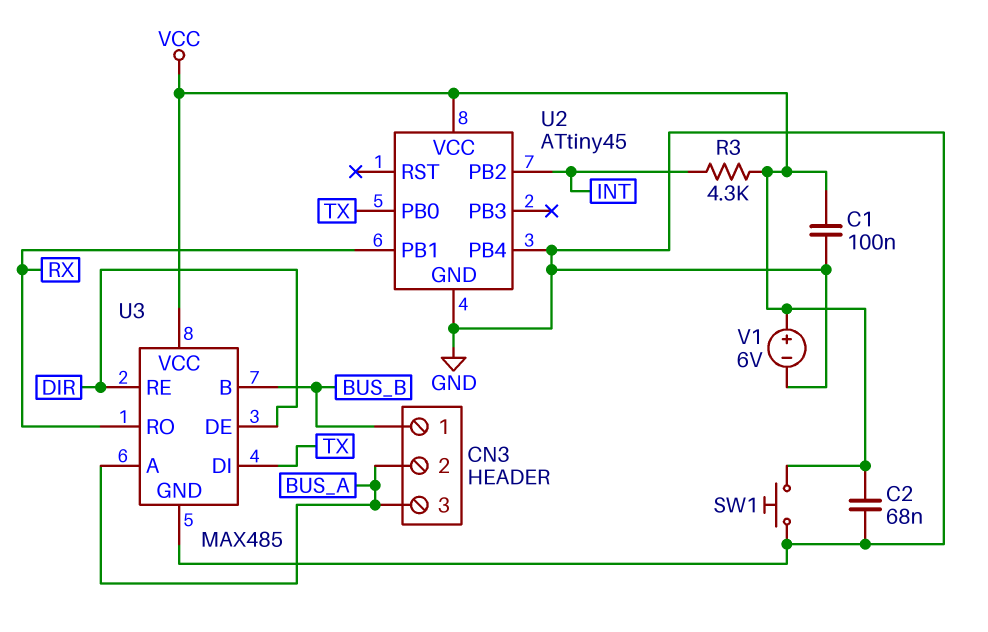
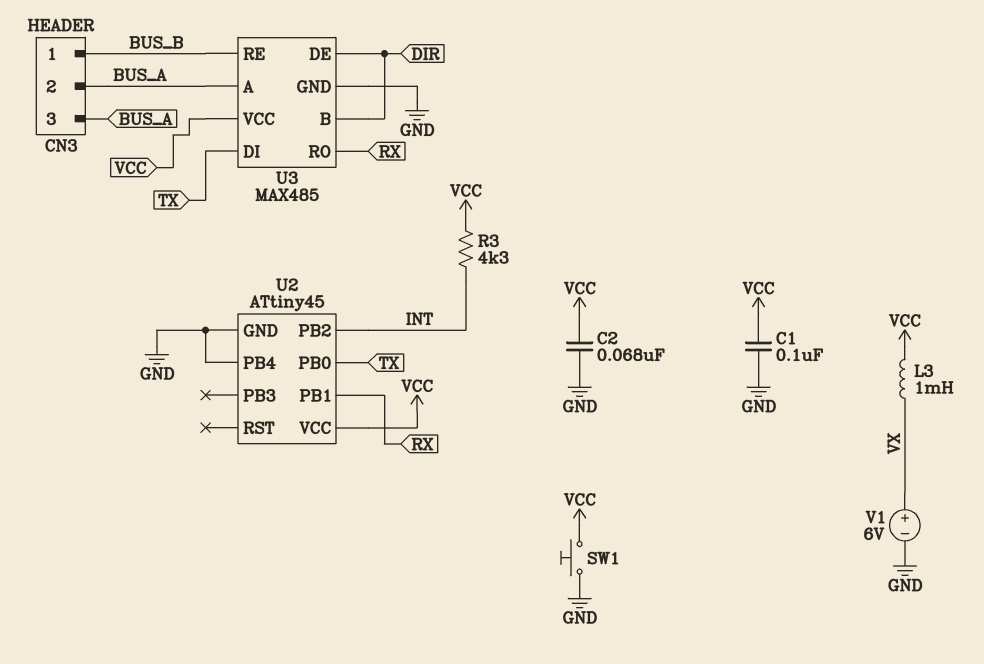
L3: none -> 1mH (VCC, VX)
U3 pin B: BUS_B -> DIR
U3 pin RE: DIR -> BUS_B
V1: 6V (plus VCC, minus GND) -> 6V (plus VX, minus GND)

